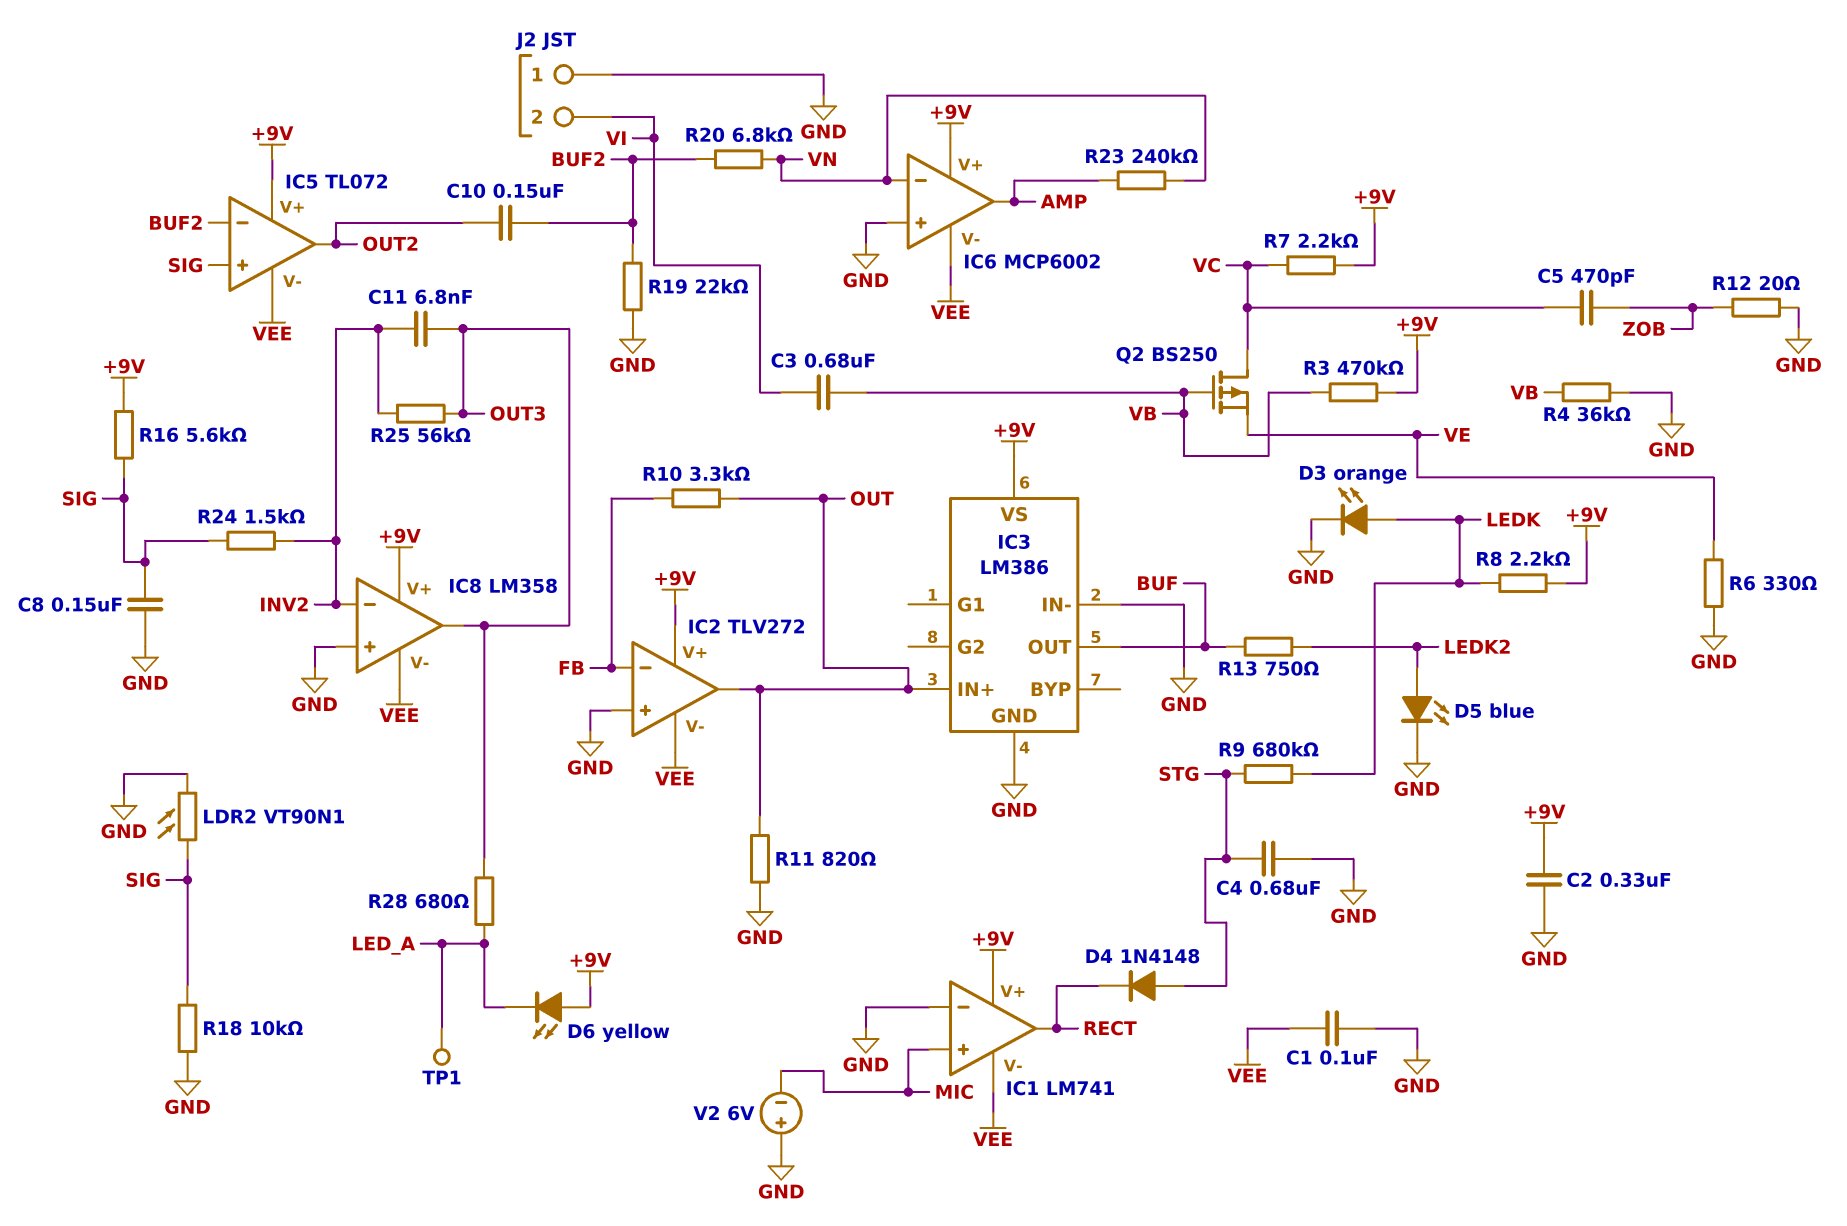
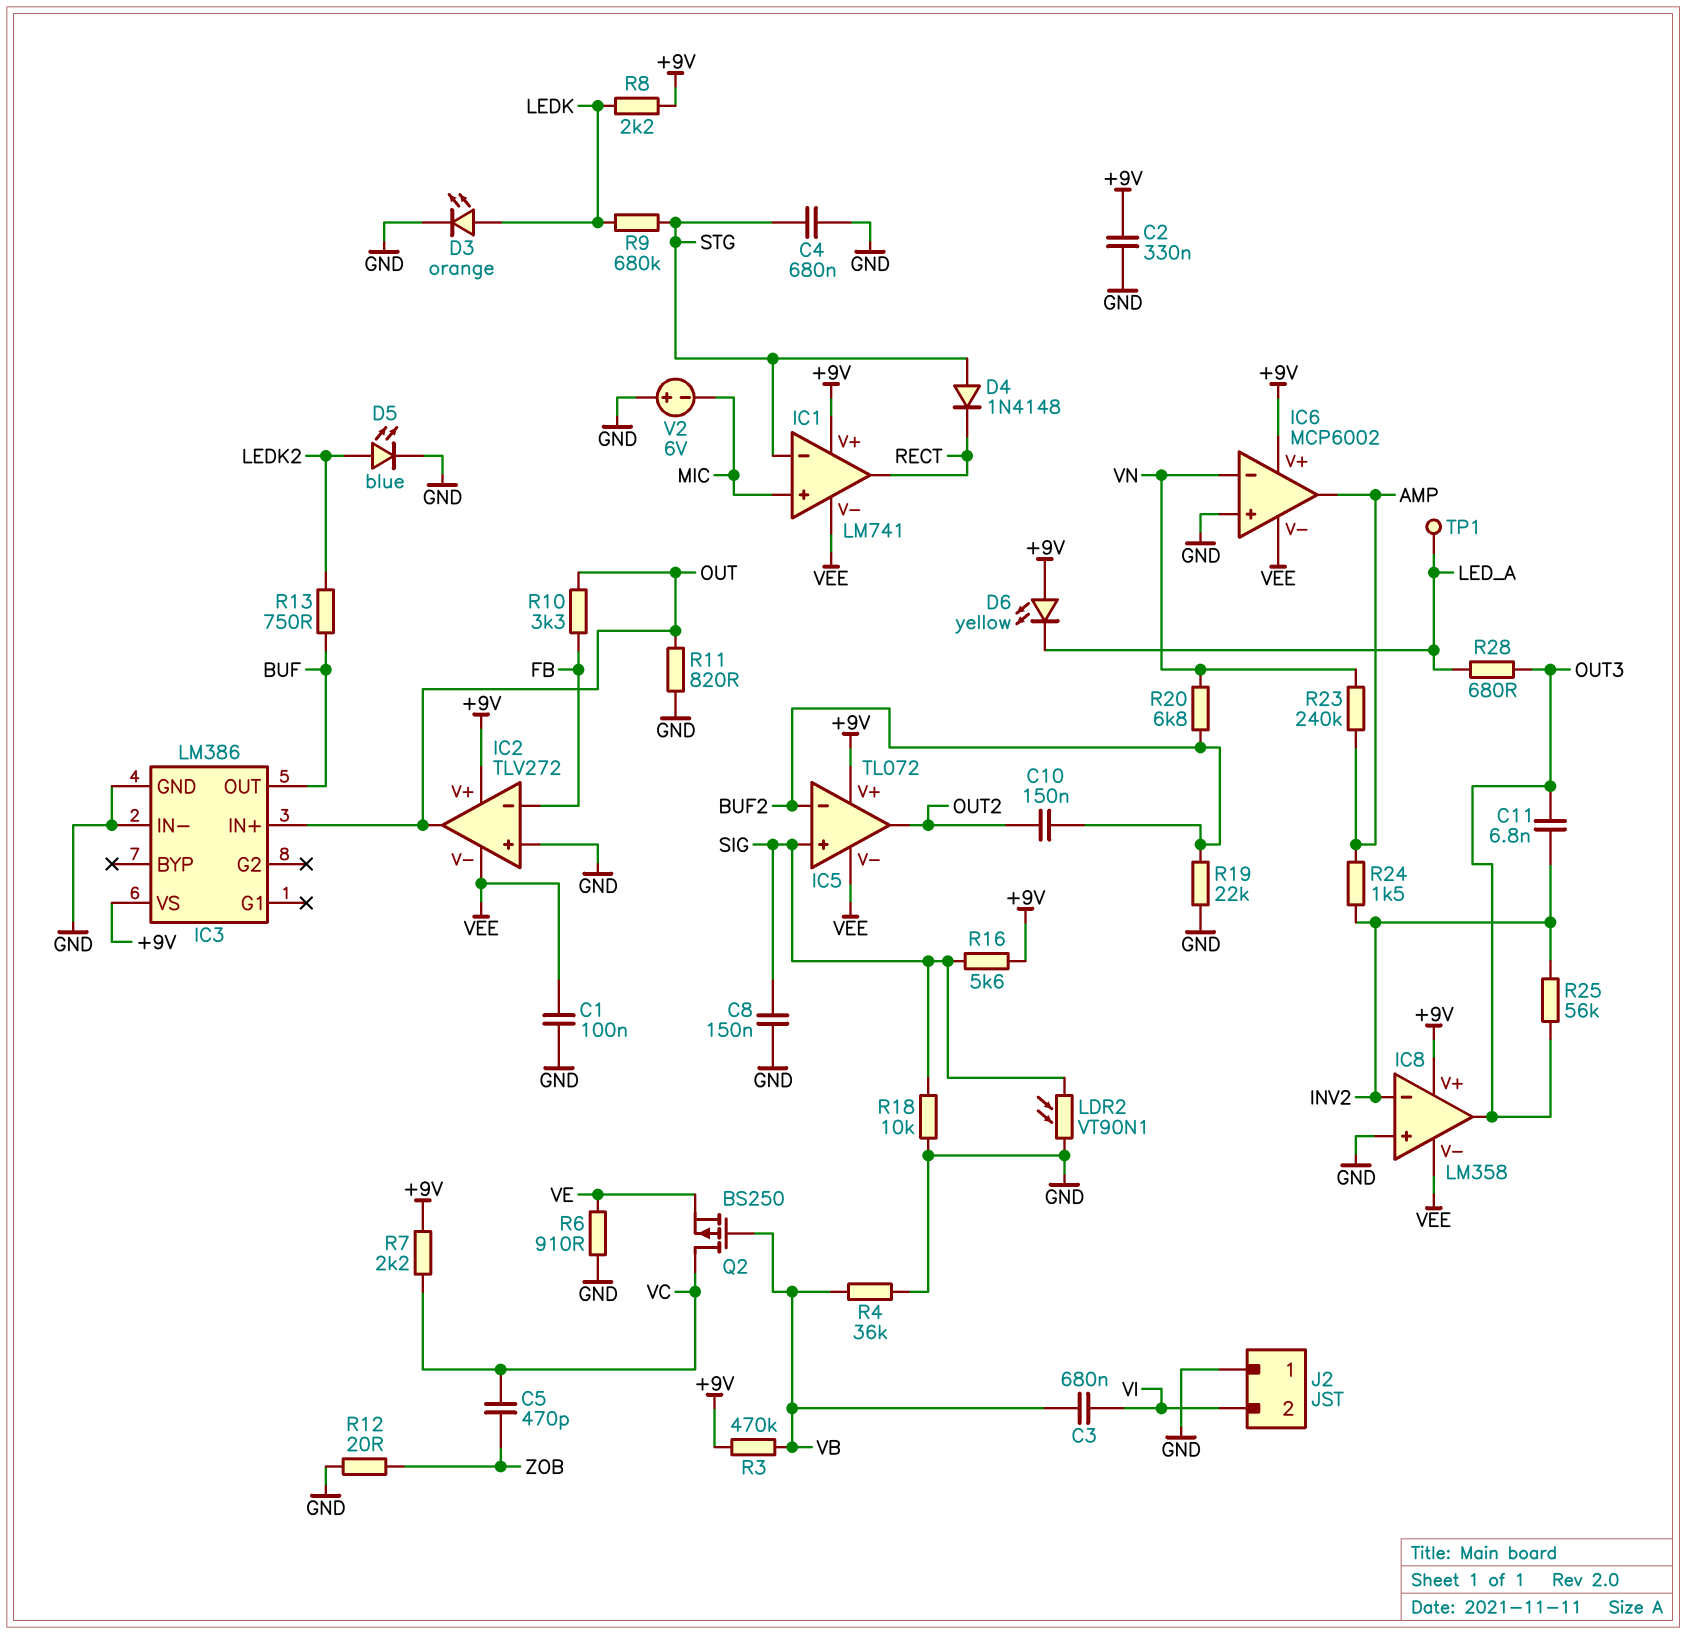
IC1 pin in-: GND -> STG
R6: 330 (GND, VE) -> 910 (GND, VE)
R24: 1.5k (INV2, SIG) -> 1.5k (AMP, INV2)

